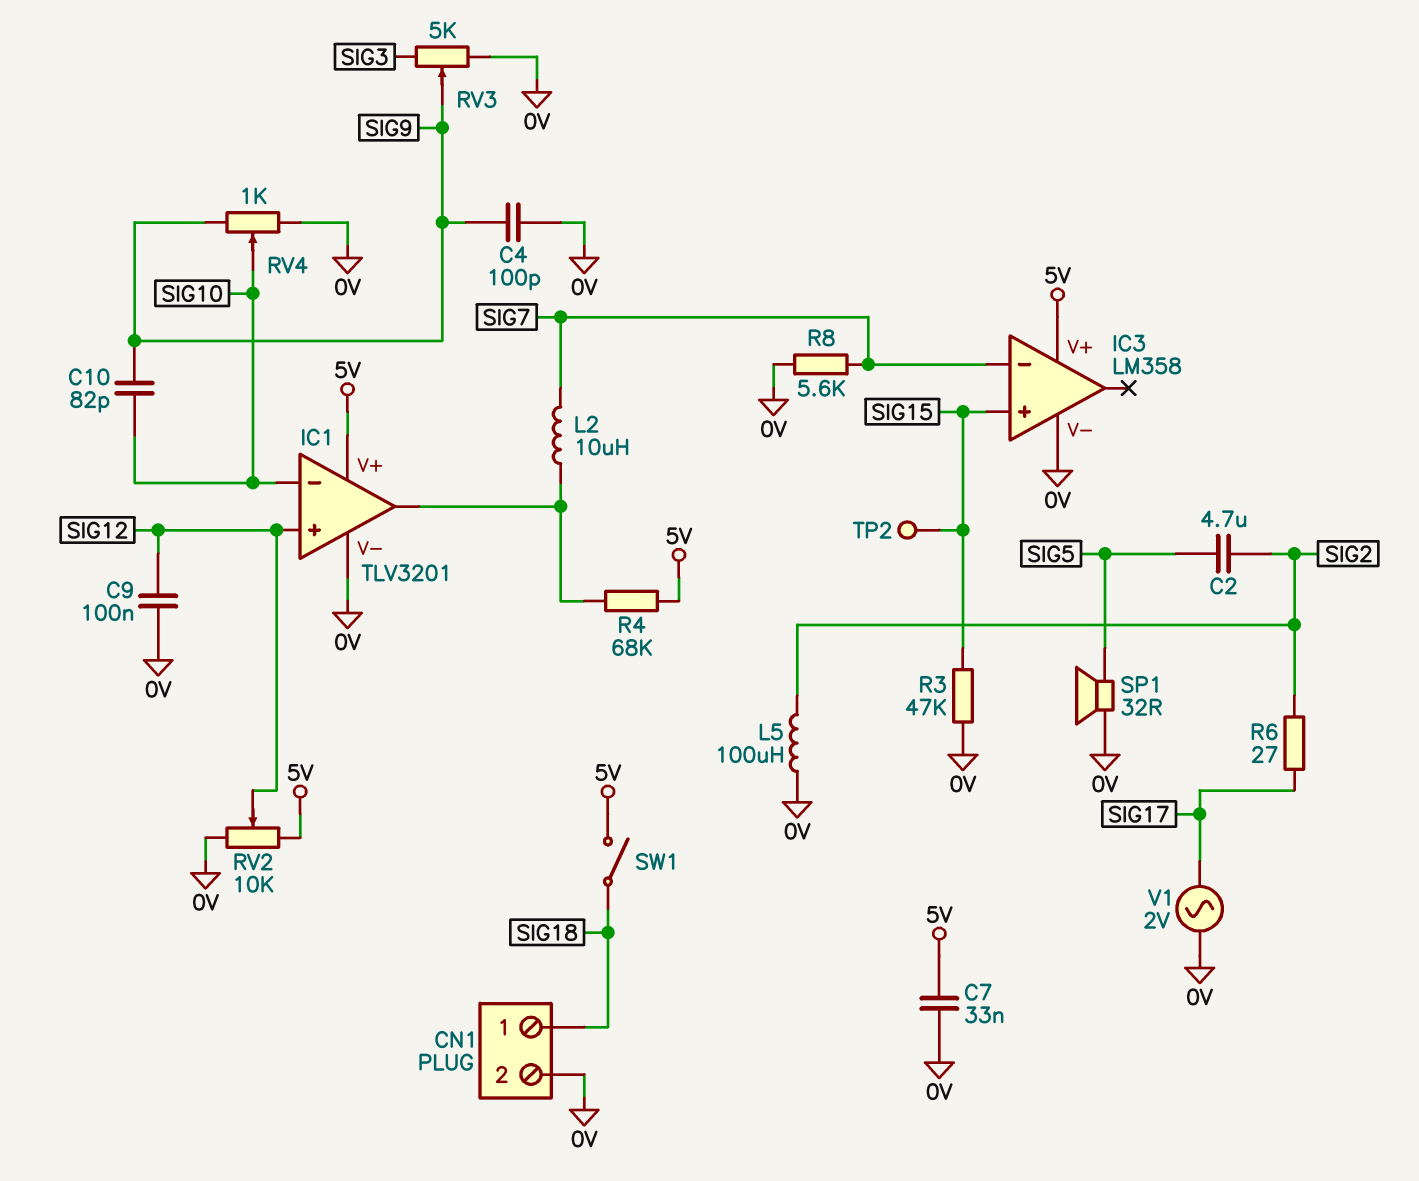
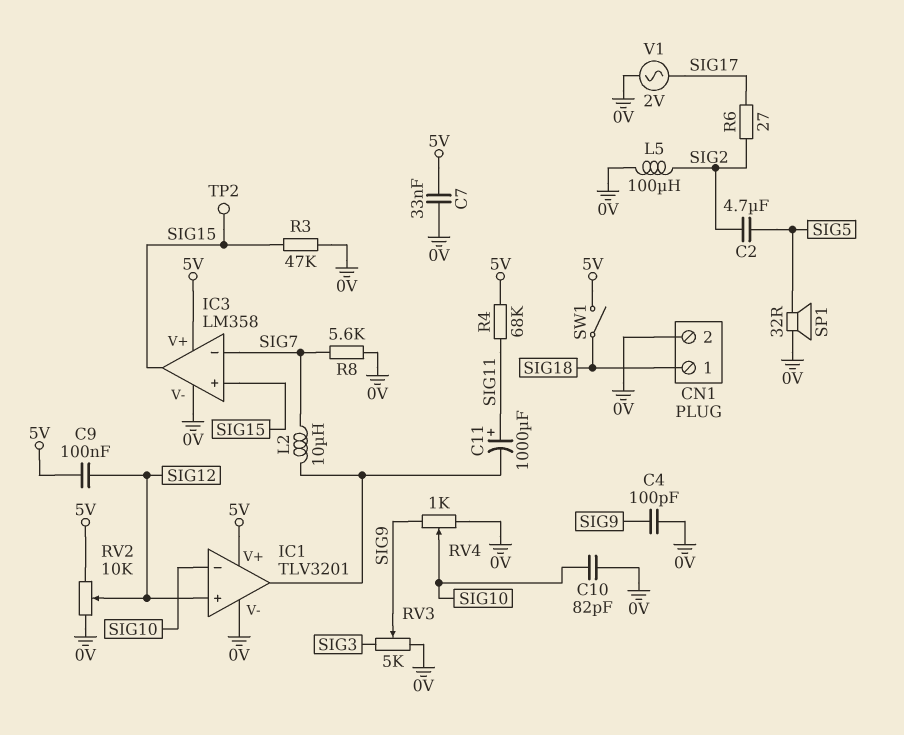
C9: 100nF (0V, SIG12) -> 100nF (5V, SIG12)
C10: 82pF (SIG9, SIG10) -> 82pF (0V, SIG10)
C11: none -> 1000uF (plus SIG11, minus IC1/out)
IC3 pin out: none -> SIG15
R4: 68k (5V, IC1/out) -> 68k (5V, SIG11)

